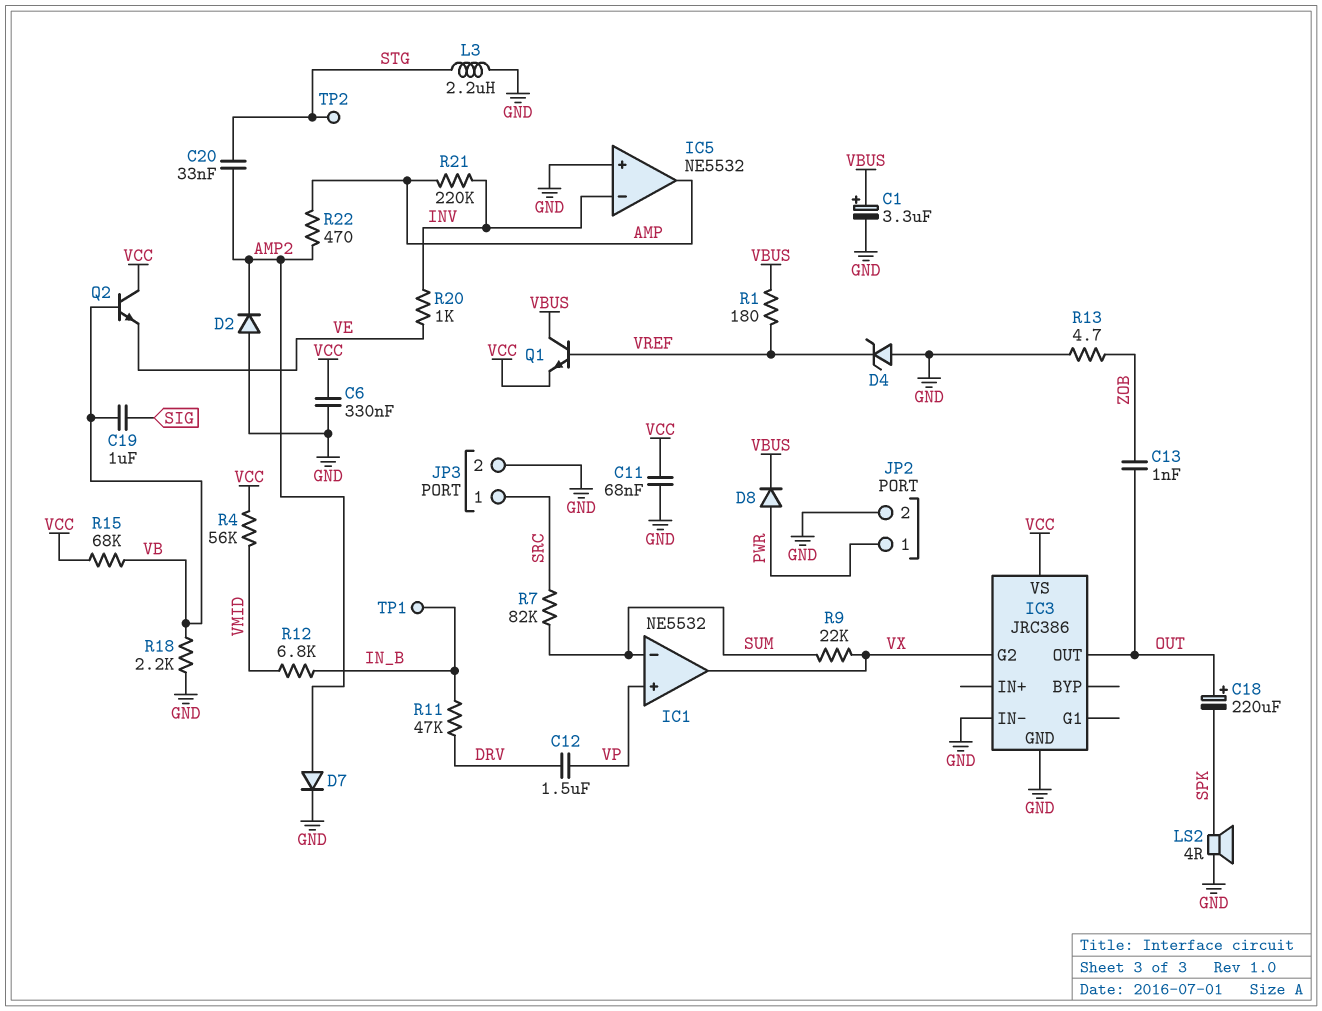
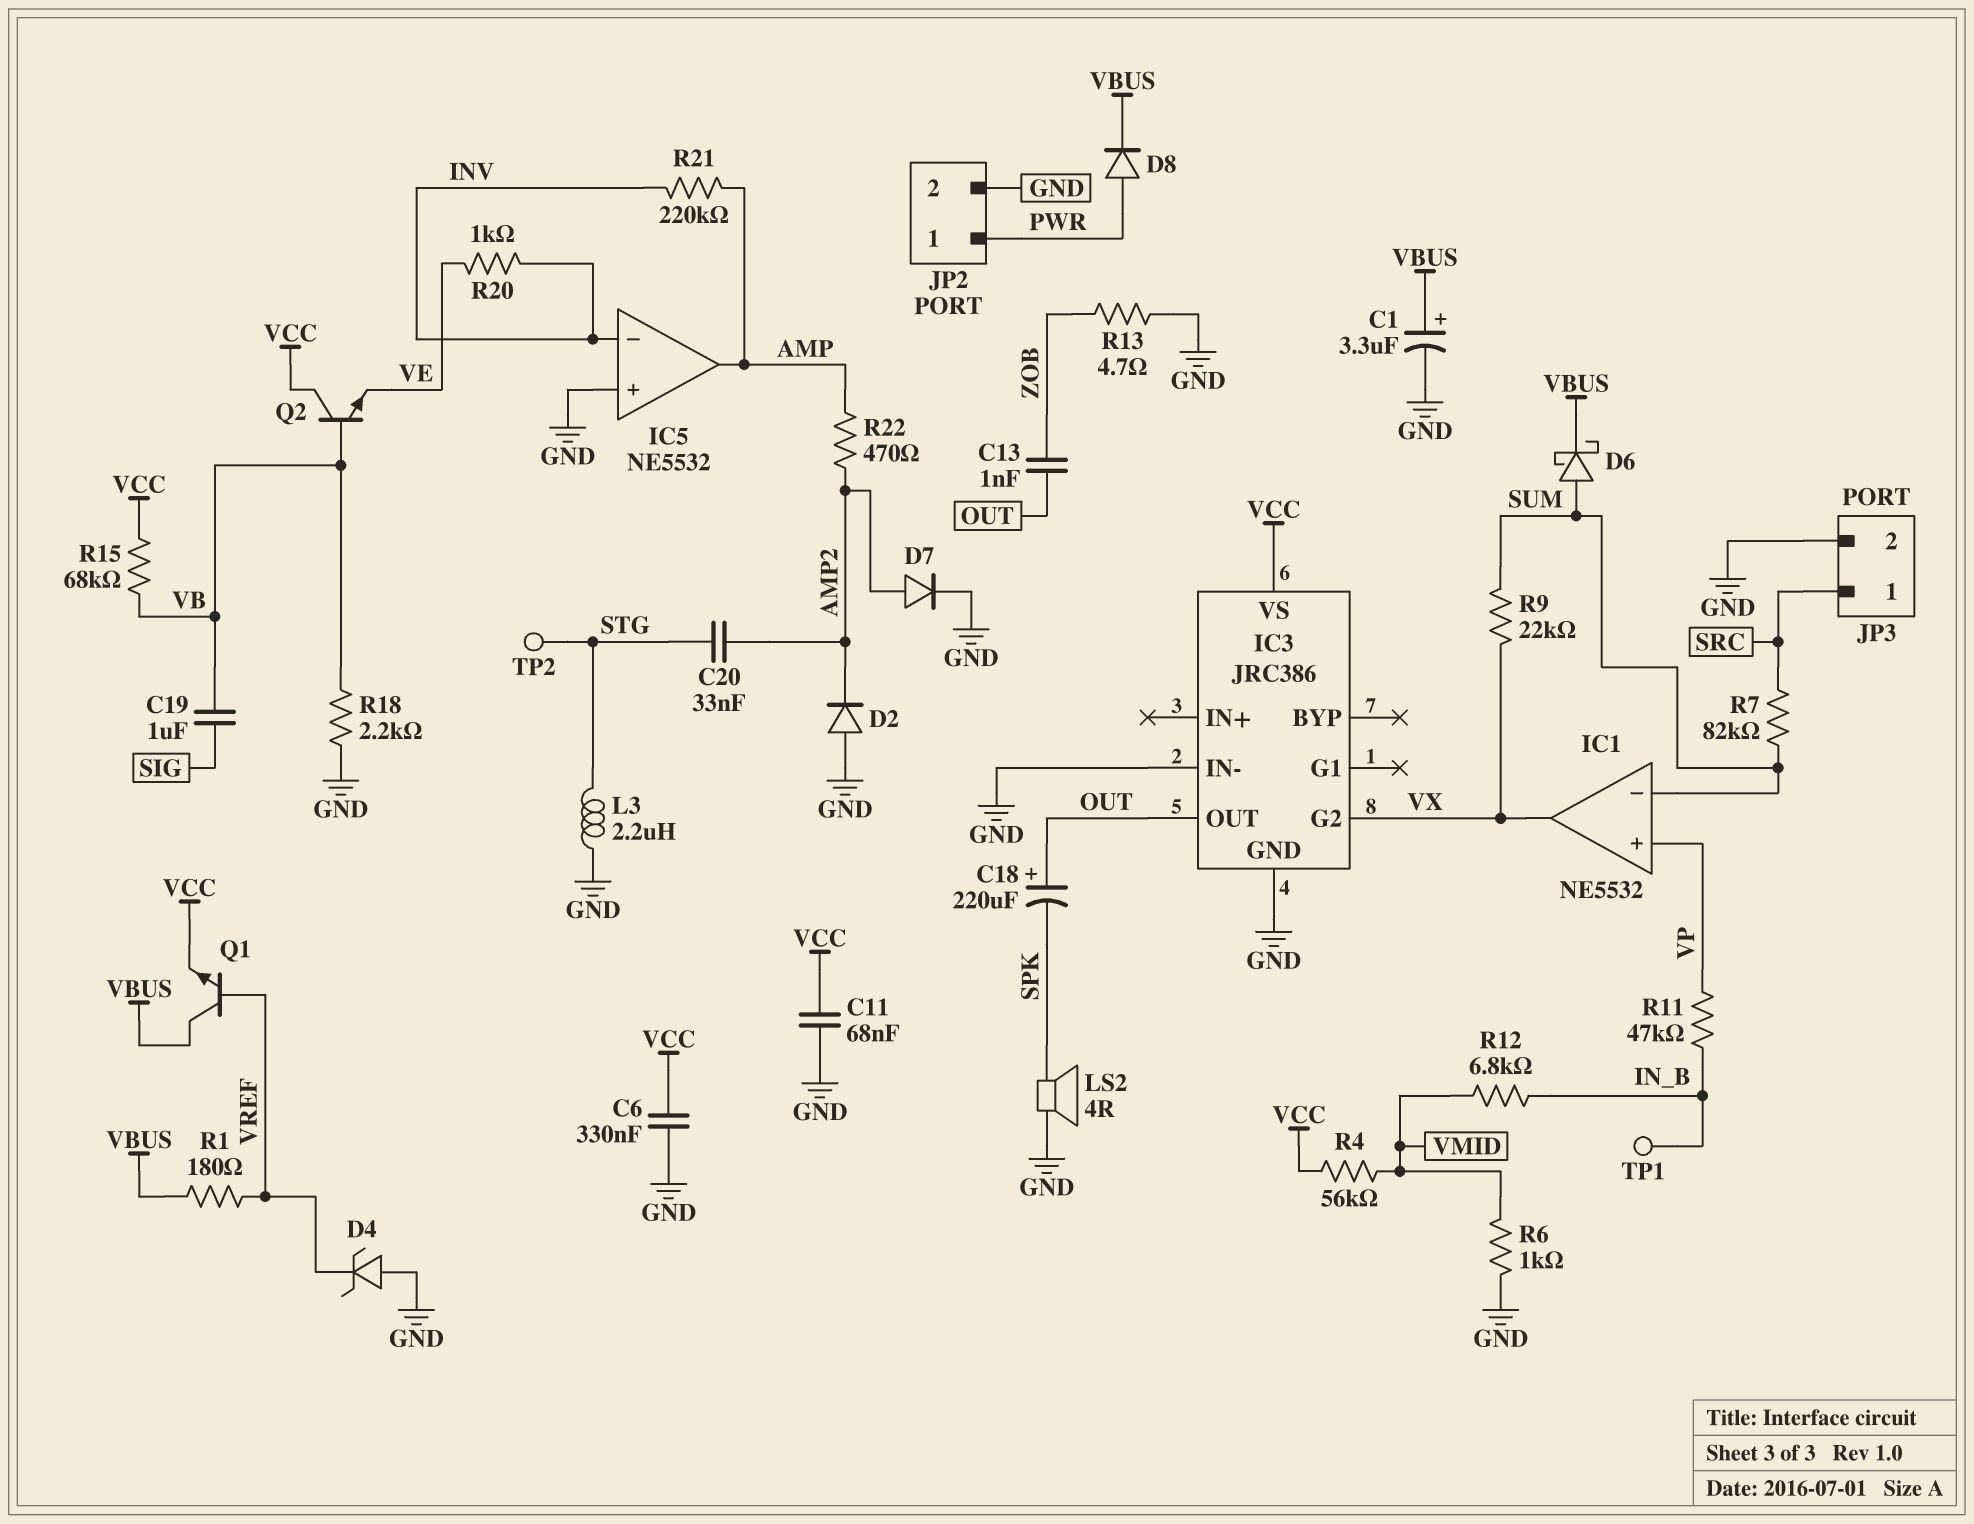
C12: 1.5uF (DRV, VP) -> none
D6: none -> schottky (A SUM, K VBUS)
R6: none -> 1k (GND, VMID)
R11: 47k (DRV, IN_B) -> 47k (IN_B, VP)

